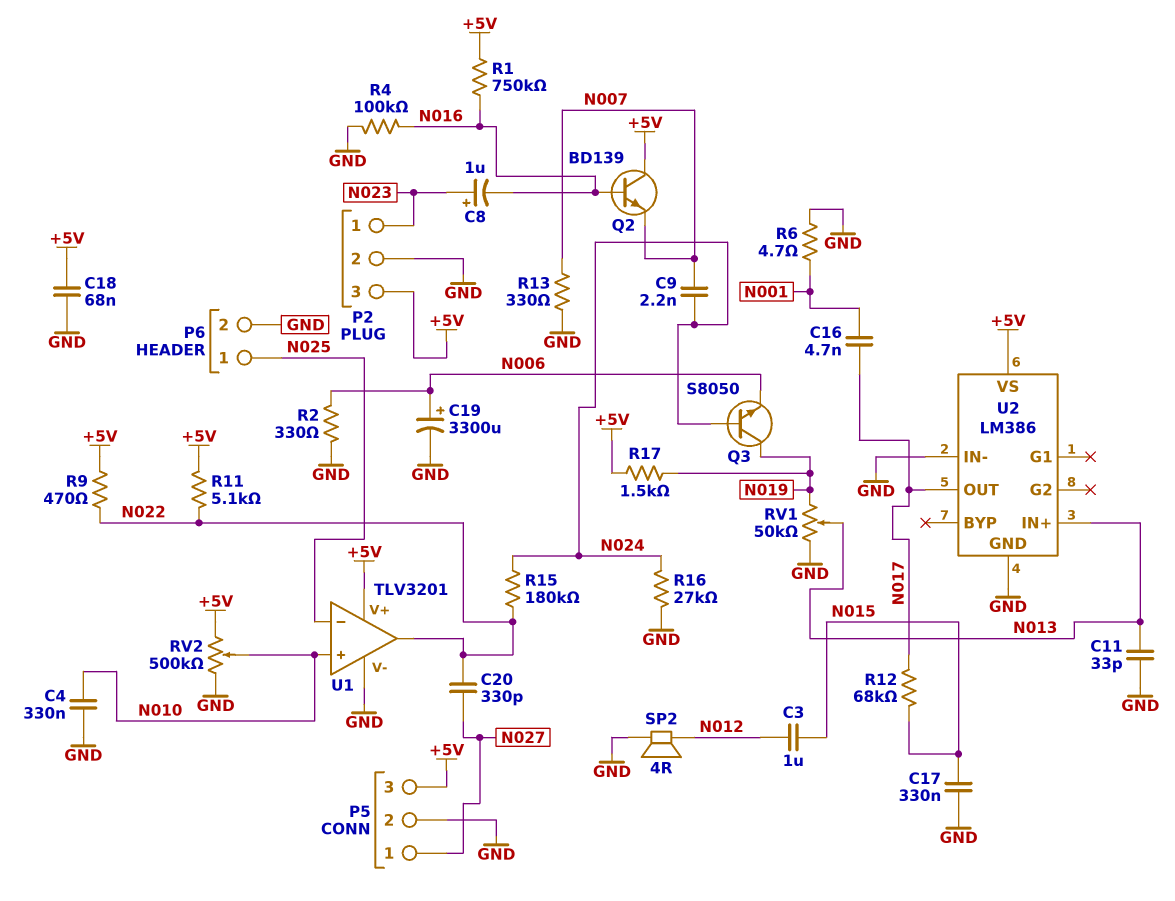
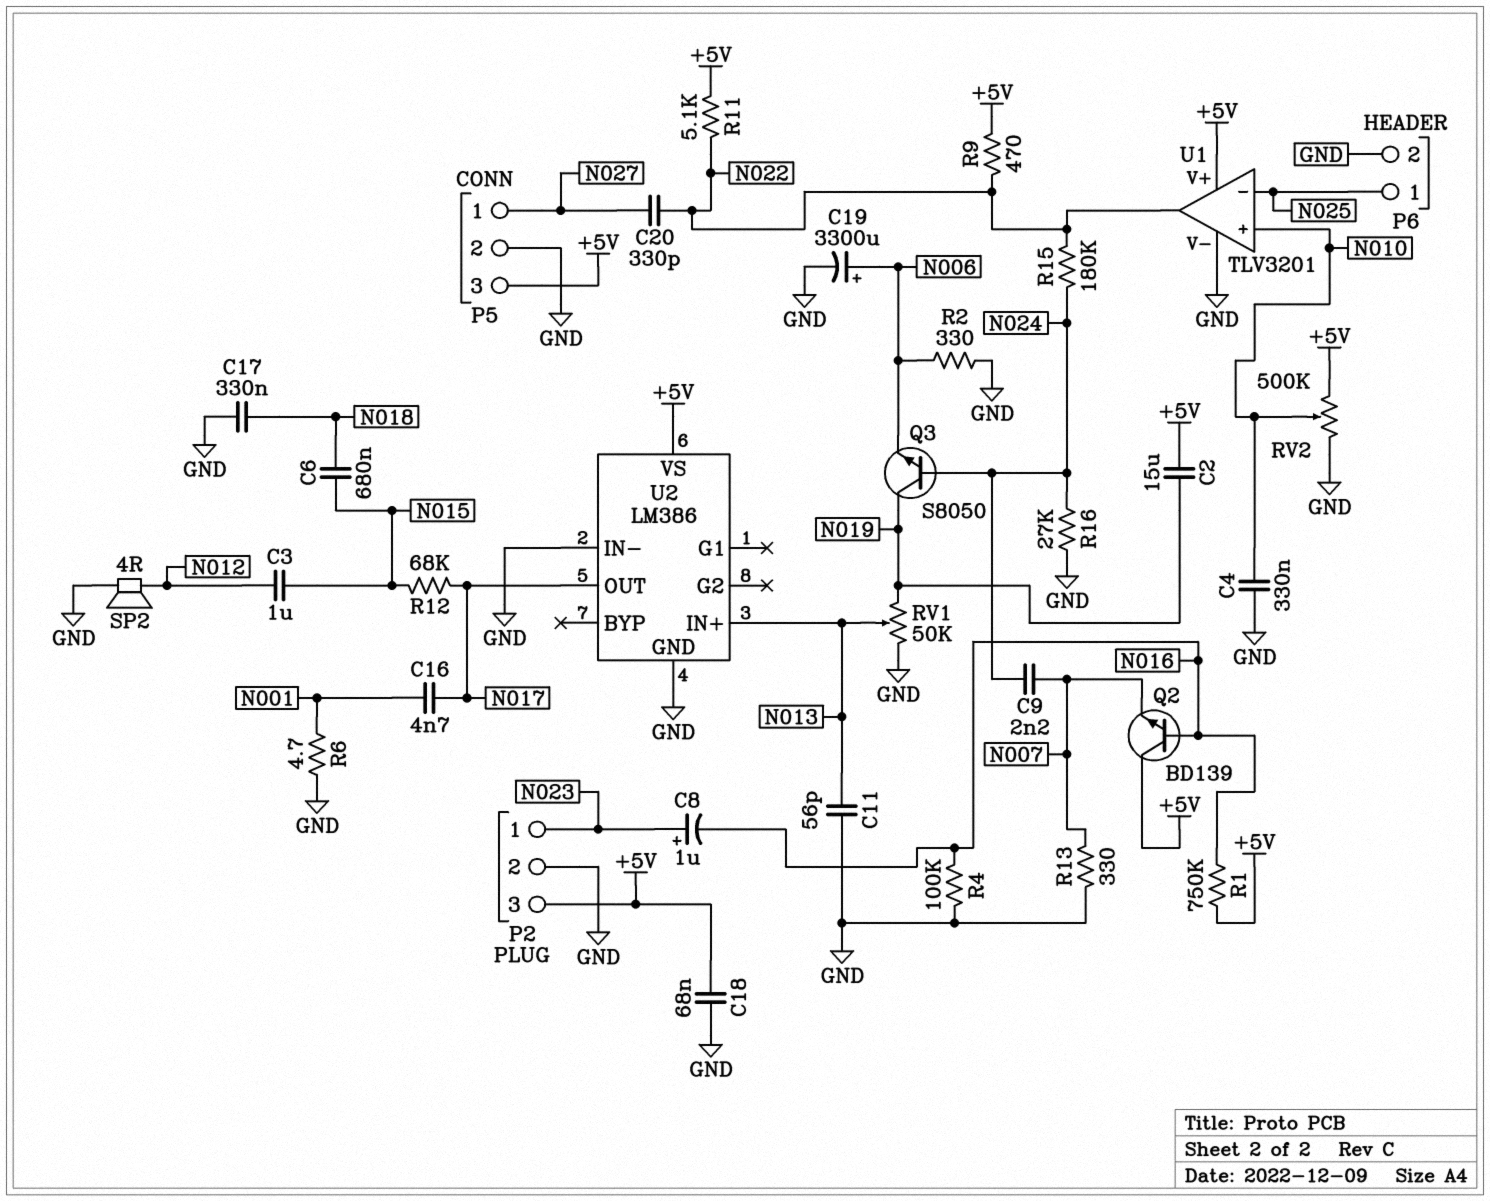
C2: none -> 15uF (+5V, N019)
C6: none -> 680nF (N015, N018)
C11: 33pF (GND, N013) -> 56pF (GND, N013)
C17: 330nF (GND, N015) -> 330nF (GND, N018)
R17: 1.5k (+5V, N019) -> none

